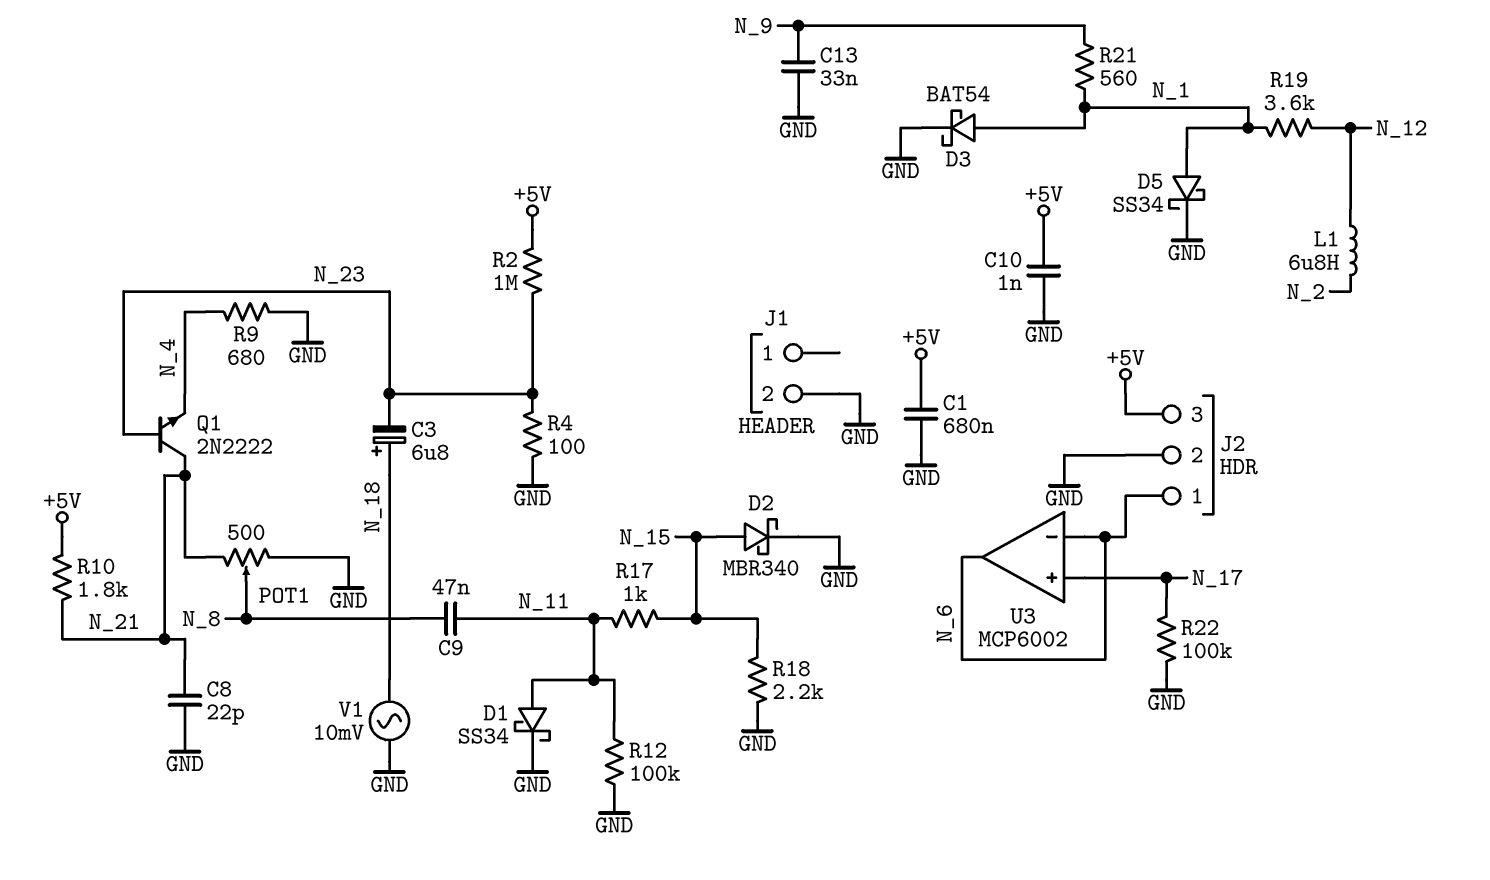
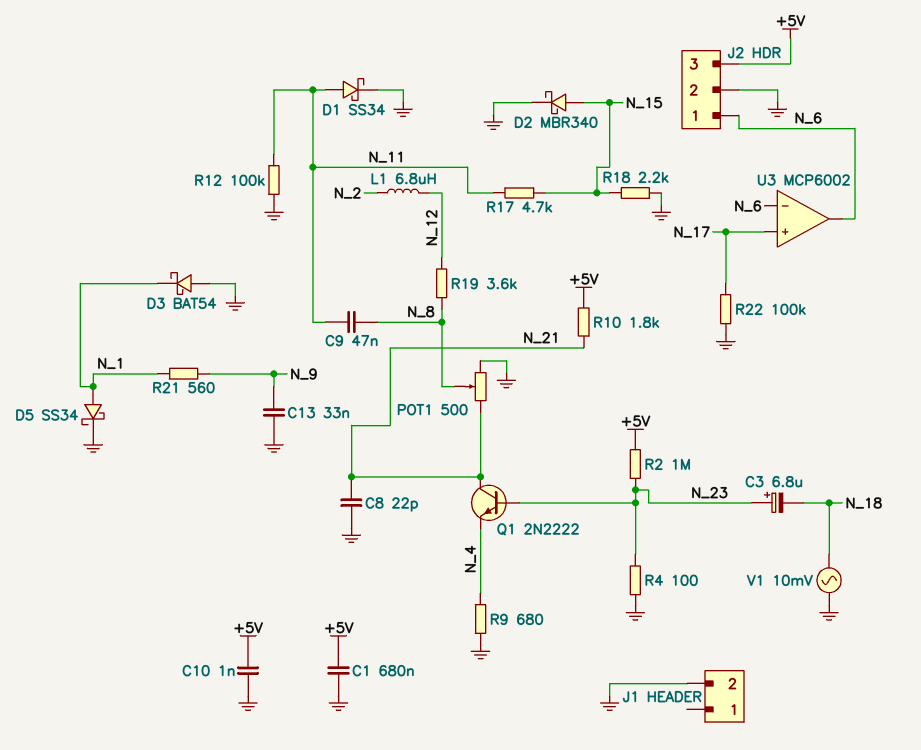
C3: 6.8uF (plus N_18, minus N_23) -> 6.8uF (plus N_23, minus N_18)
D3: schottky BAT54 (A N_1, K GND) -> schottky BAT54 (A GND, K N_1)
R17: 1k (N_11, N_15) -> 4.7k (N_11, N_15)
R19: 3.6k (N_1, N_12) -> 3.6k (N_8, N_12)

